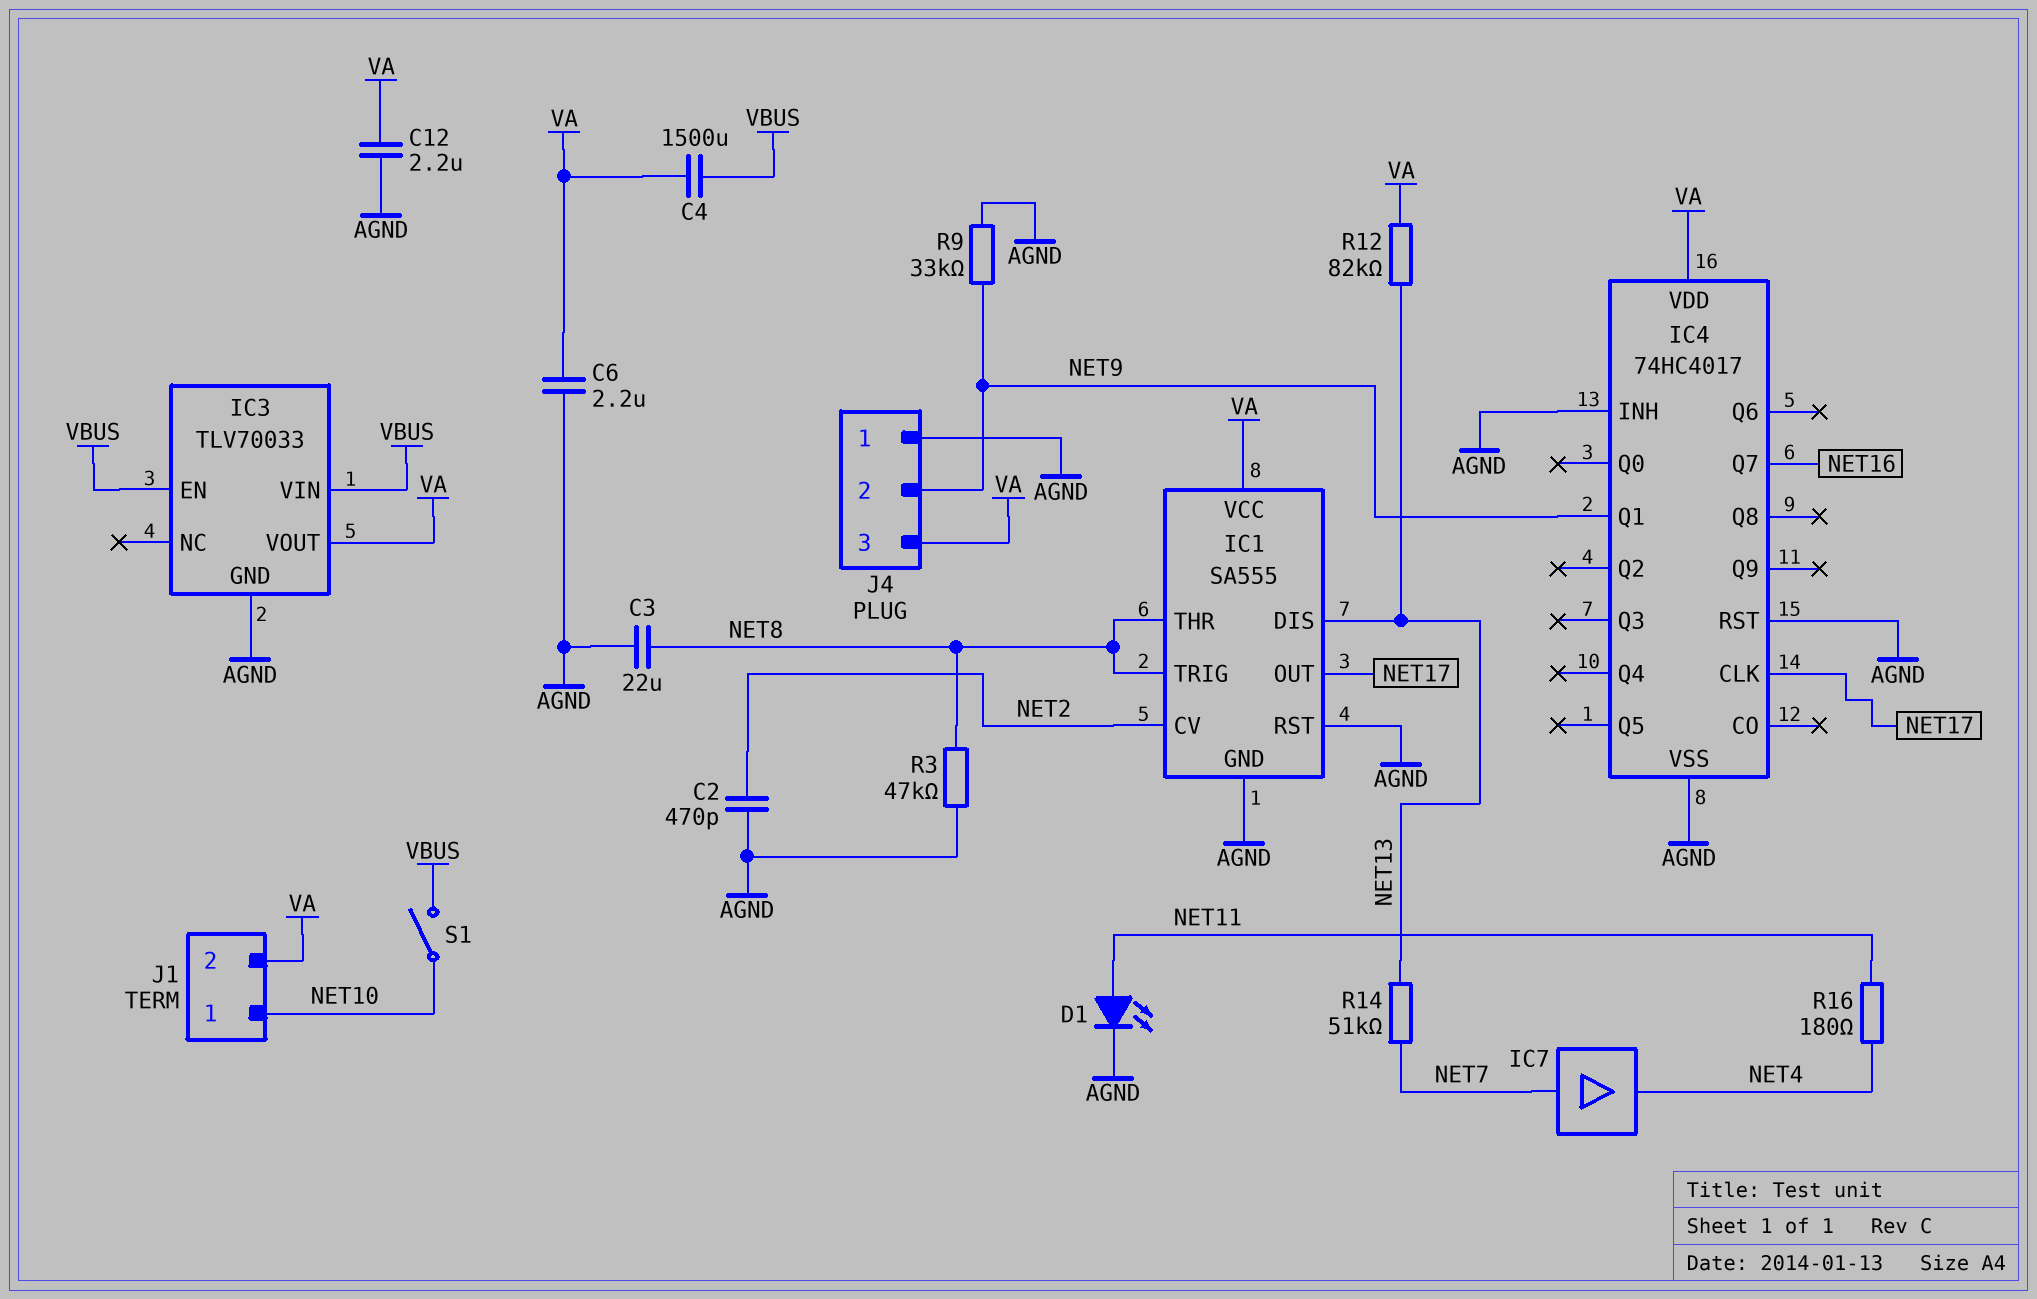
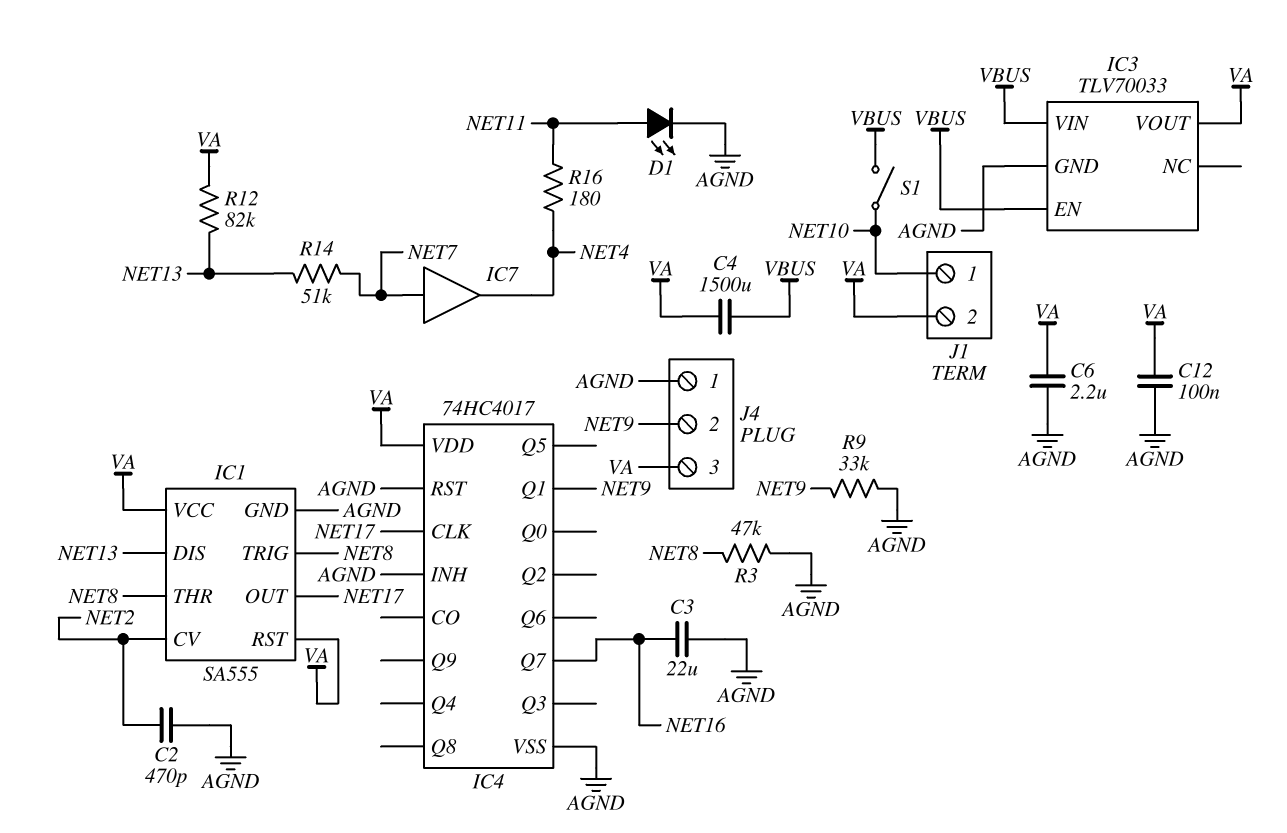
C3: 22uF (AGND, NET8) -> 22uF (AGND, NET16)
C12: 2.2uF (AGND, VA) -> 100nF (AGND, VA)
IC1 pin RST: AGND -> VA

